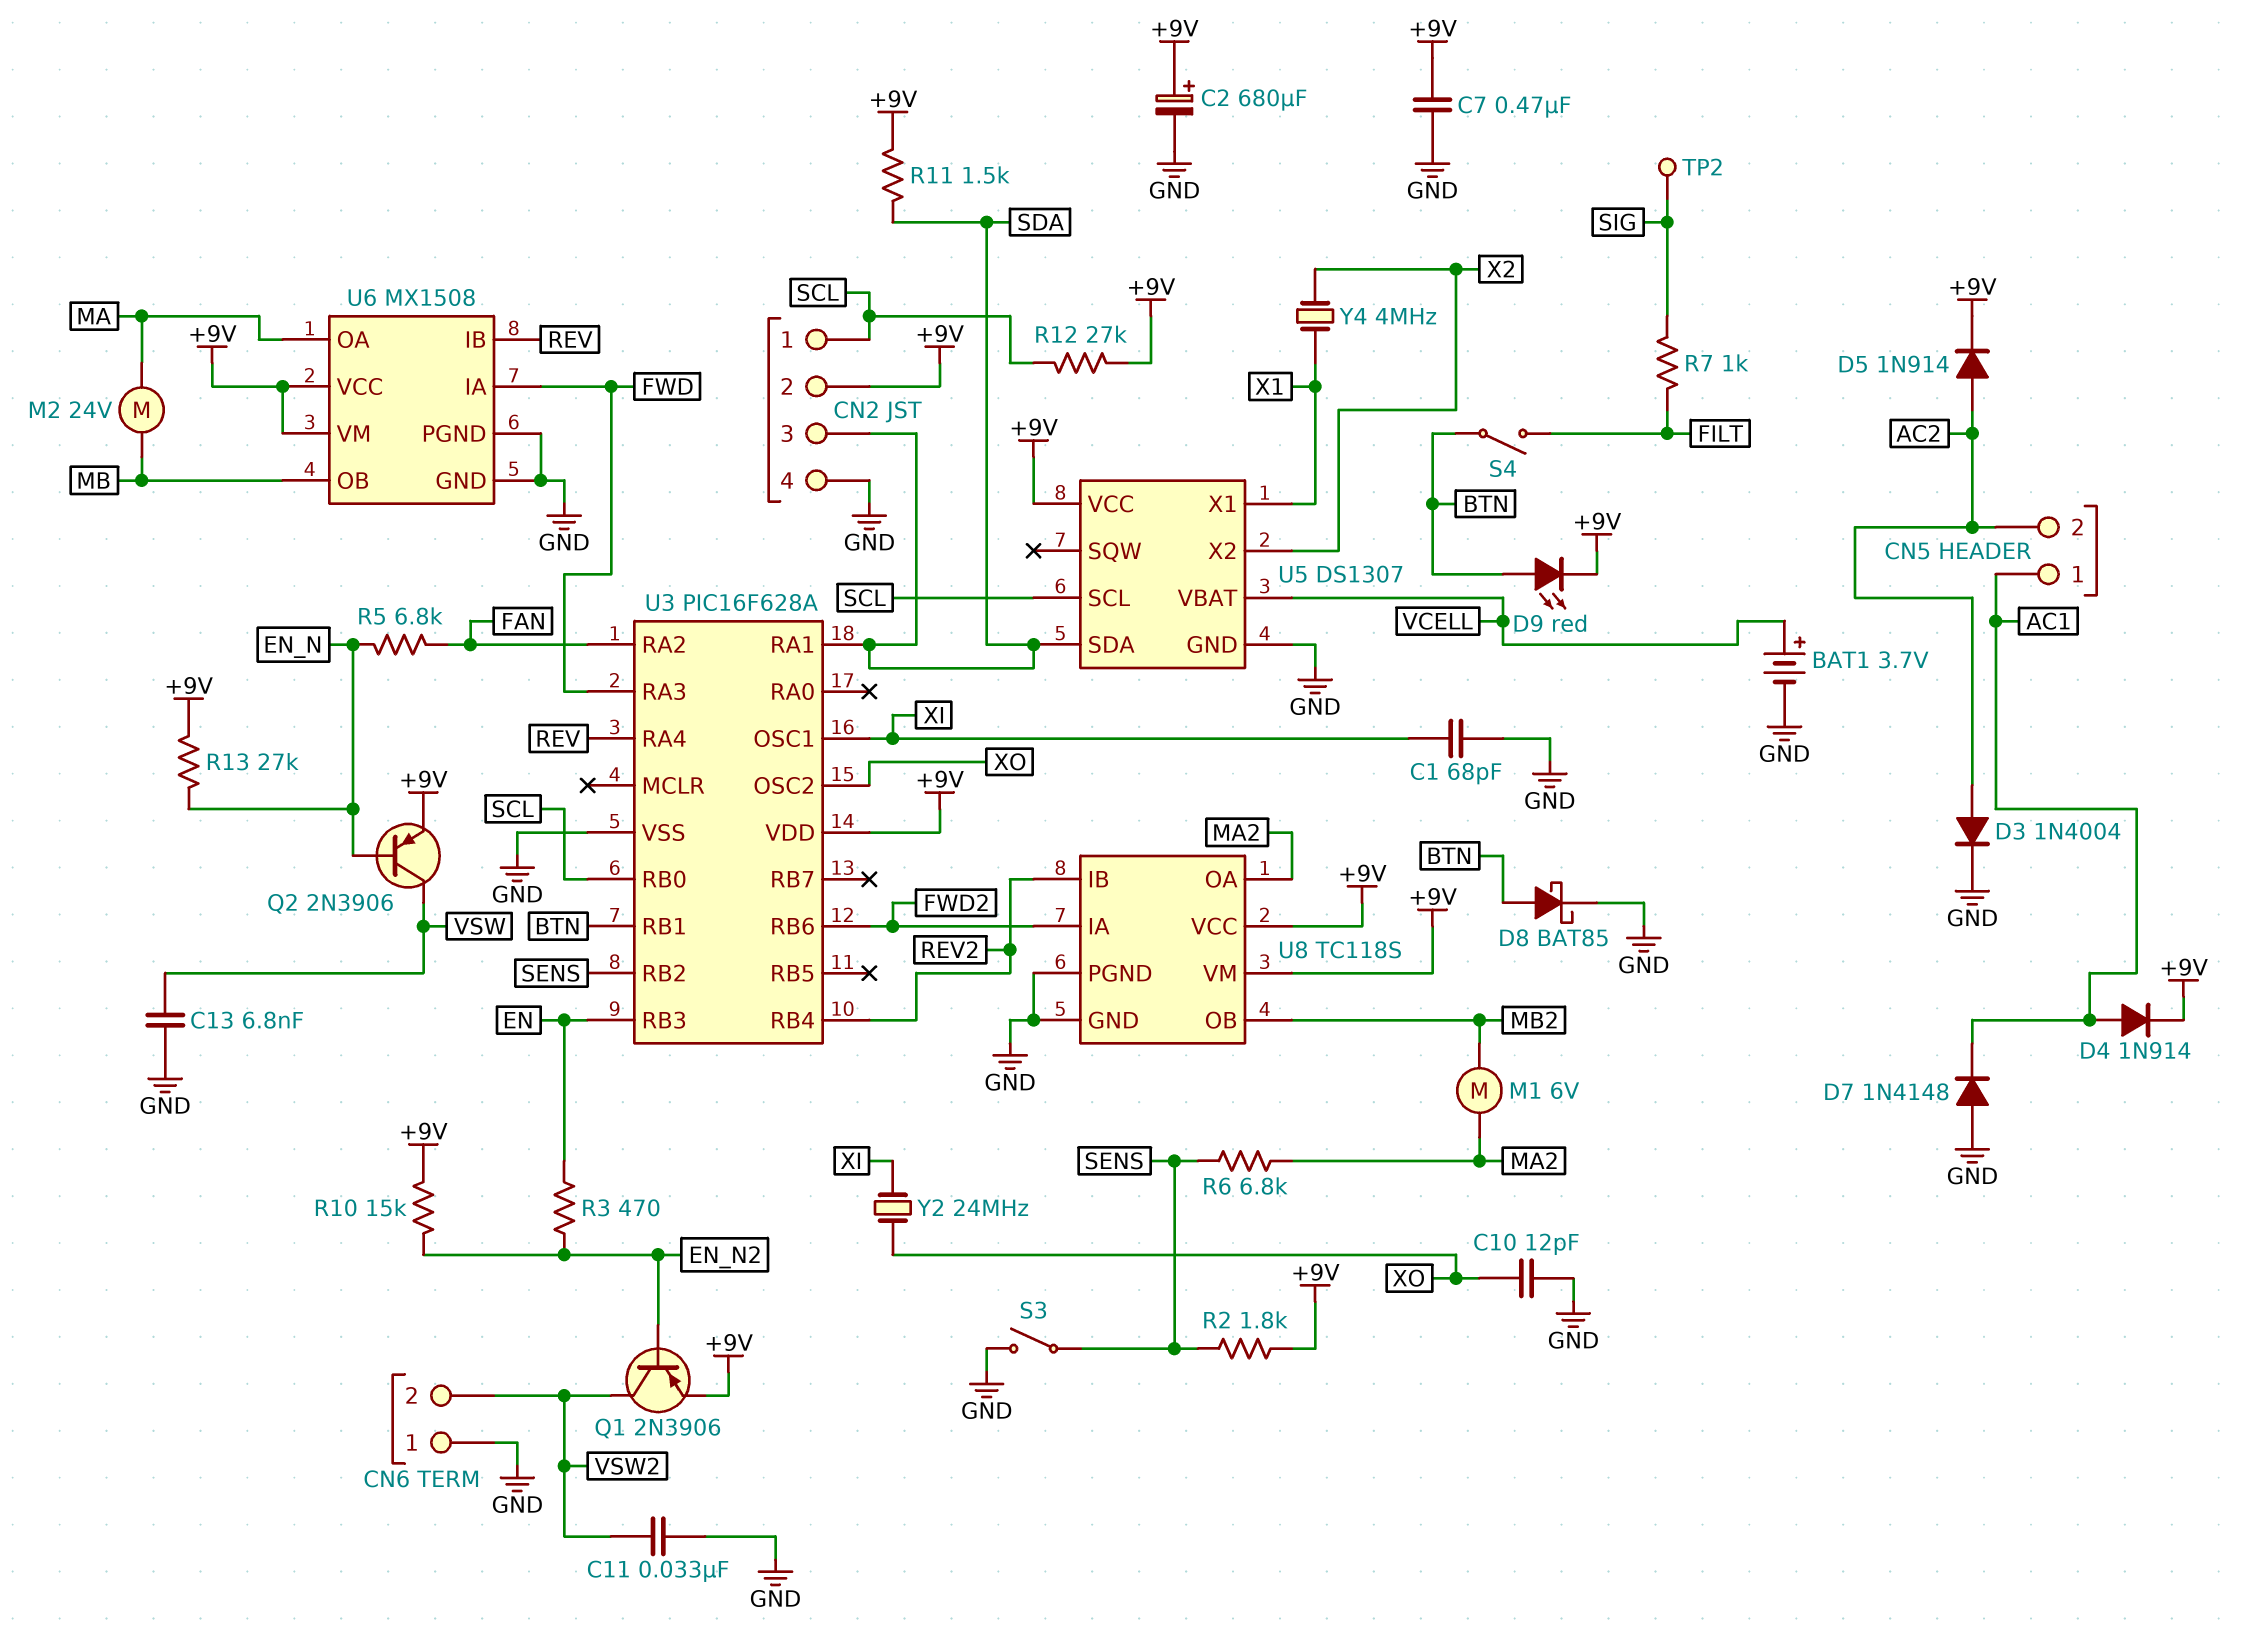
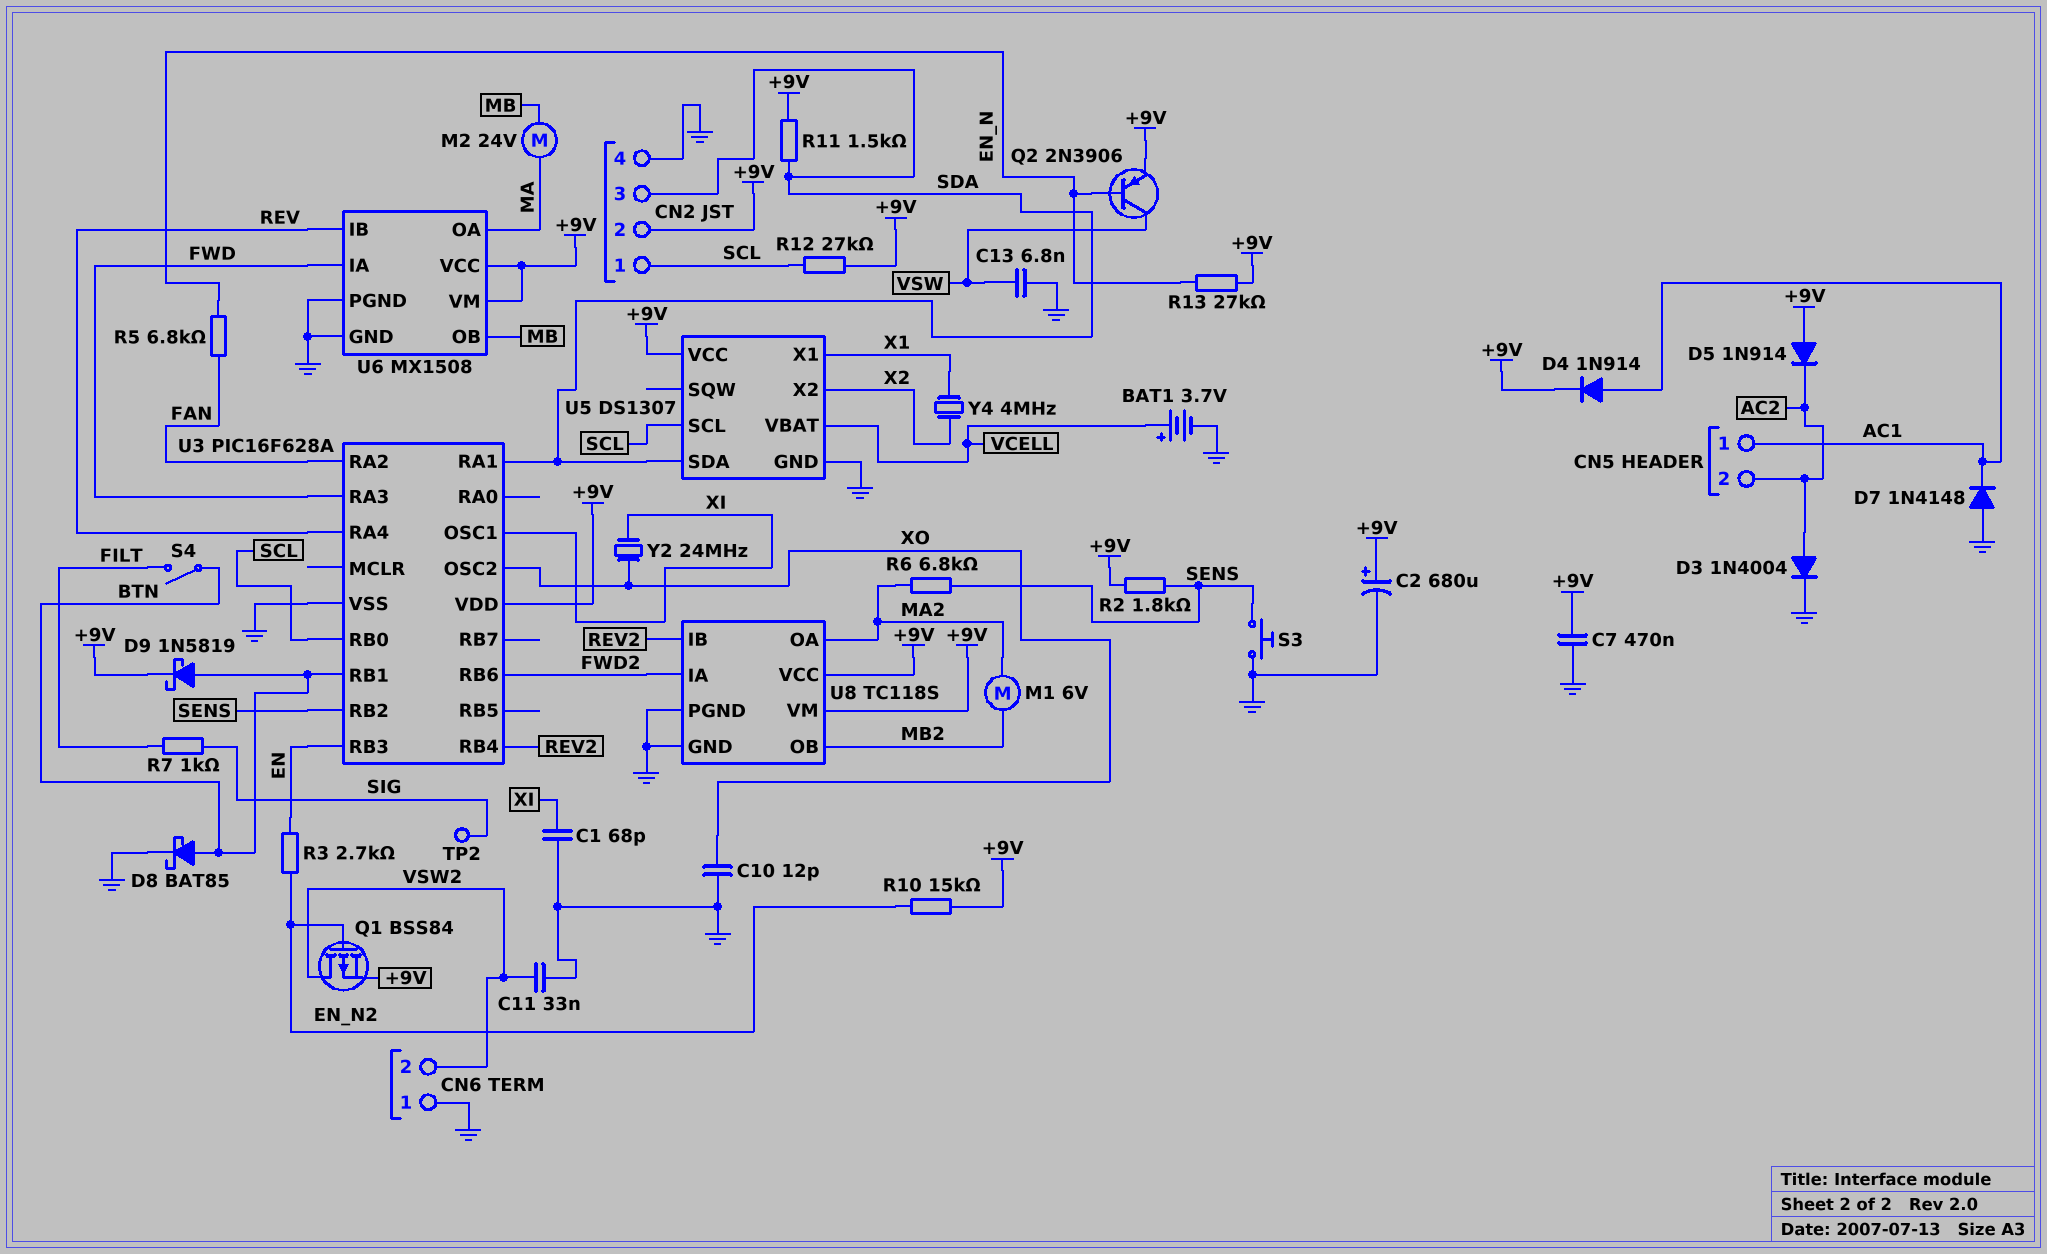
D5: diode 1N914 (A AC2, K +9V) -> diode 1N914 (A +9V, K AC2)
D9: LED red (A BTN, K +9V) -> schottky 1N5819 (A BTN, K +9V)
Q1: PNP 2N3906 (B EN_N2, C VSW2, E +9V) -> PMOS BSS84 (G EN_N2, D VSW2, S +9V)
R3: 470 (EN, EN_N2) -> 2.7k (EN, EN_N2)
S3: switch (GND, SENS) -> button (GND, SENS)

